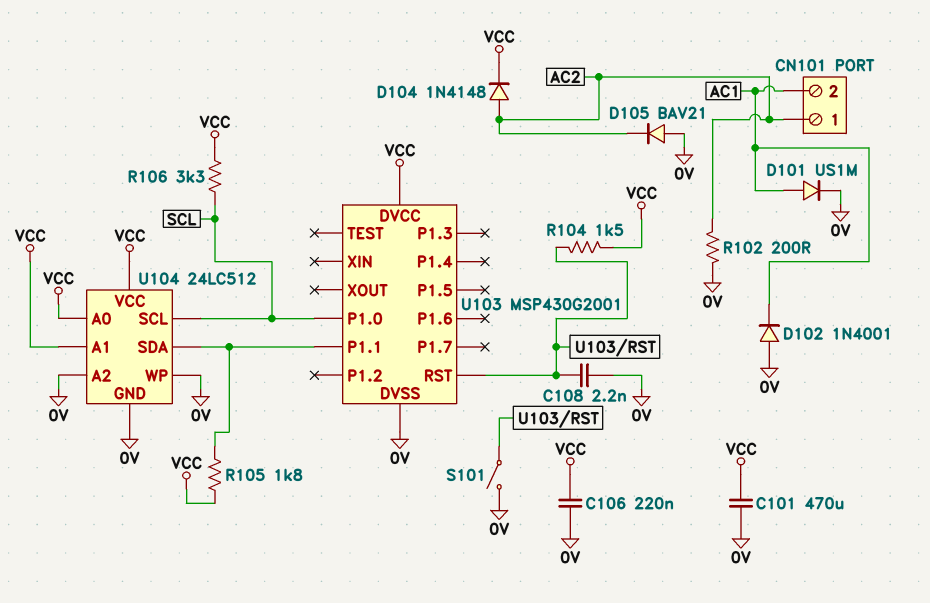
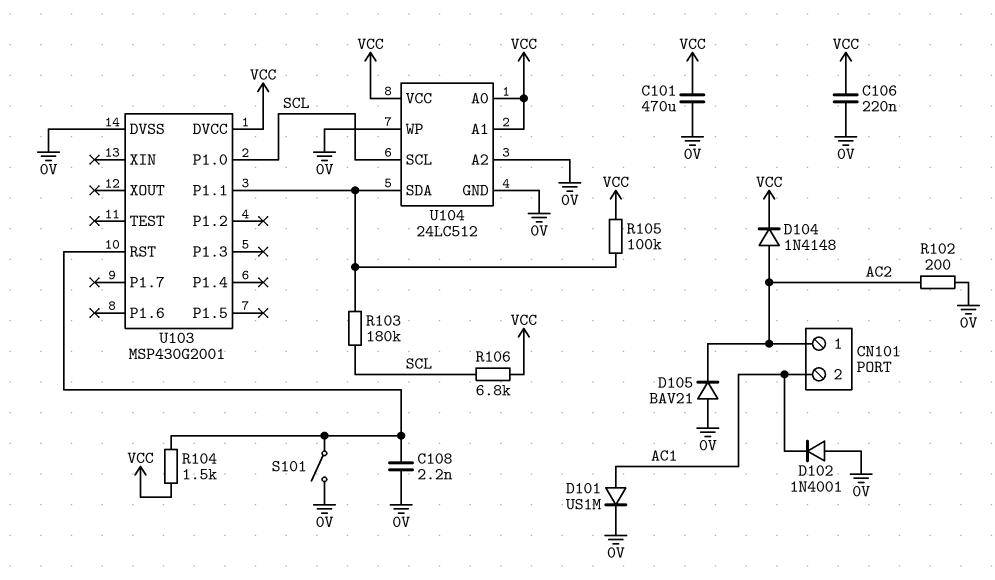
R103: none -> 180k (SCL, U103/P1.1)
R105: 1.8k (U103/P1.1, VCC) -> 100k (U103/P1.1, VCC)
R106: 3.3k (SCL, VCC) -> 6.8k (SCL, VCC)

